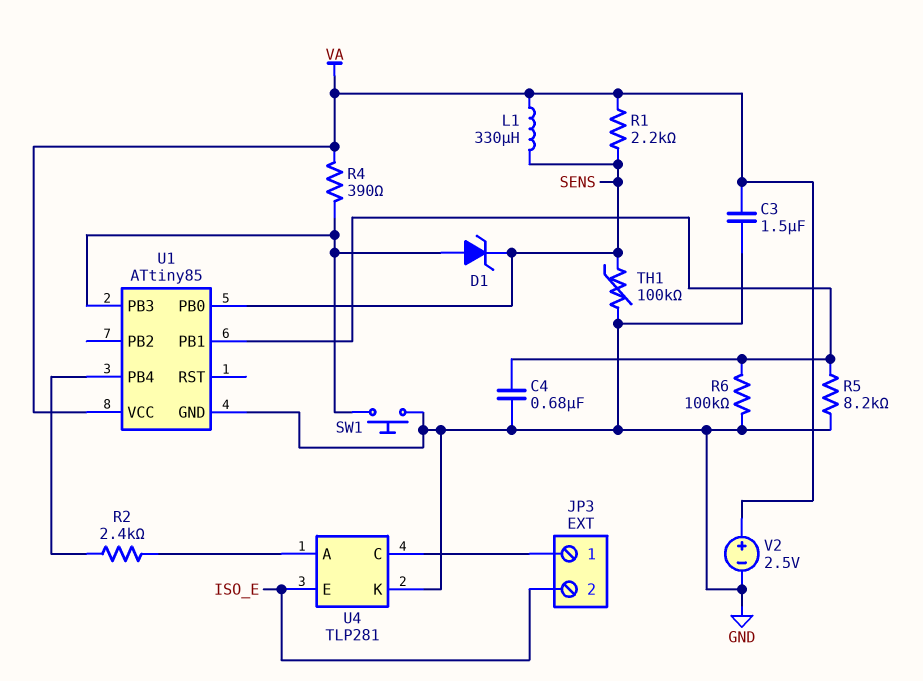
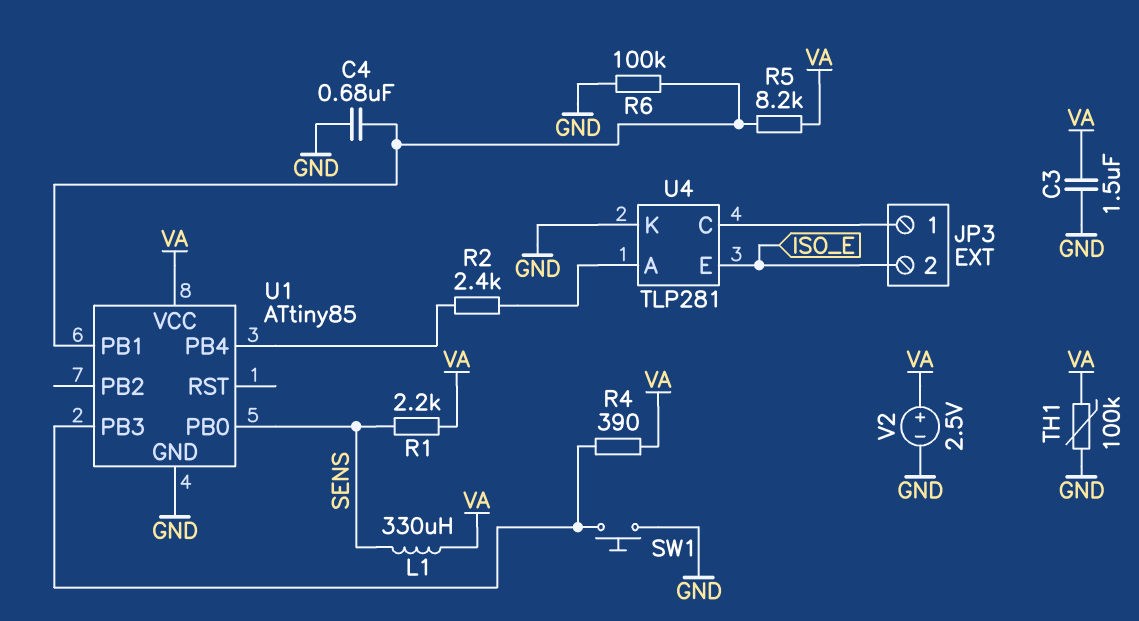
D1: zener (A U1/PB3, K SENS) -> none
R5: 8.2k (GND, U1/PB1) -> 8.2k (U1/PB1, VA)
TH1: 100k (GND, SENS) -> 100k (GND, VA)

